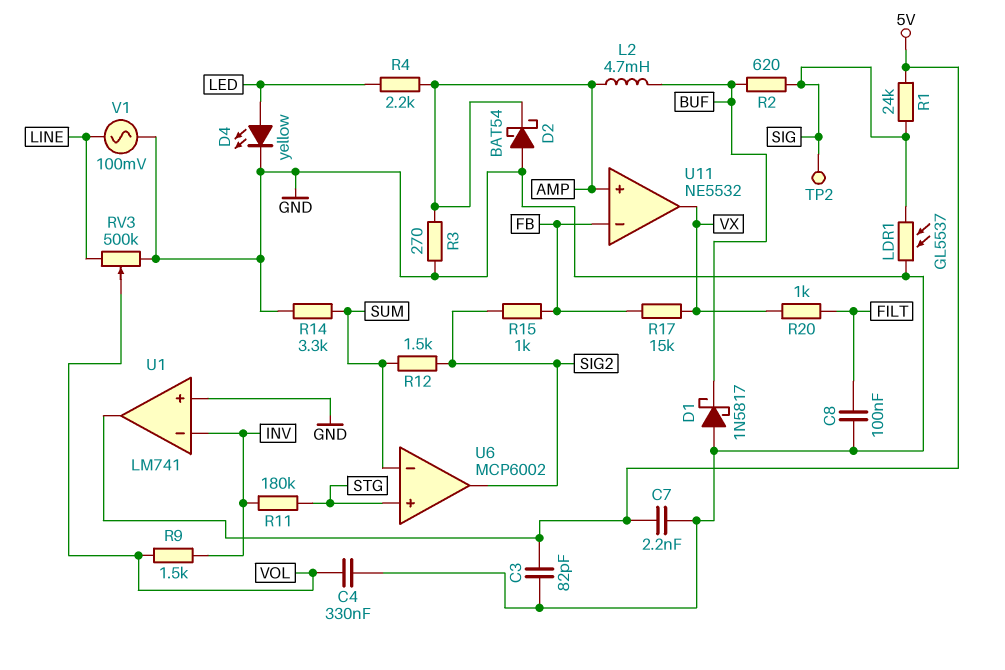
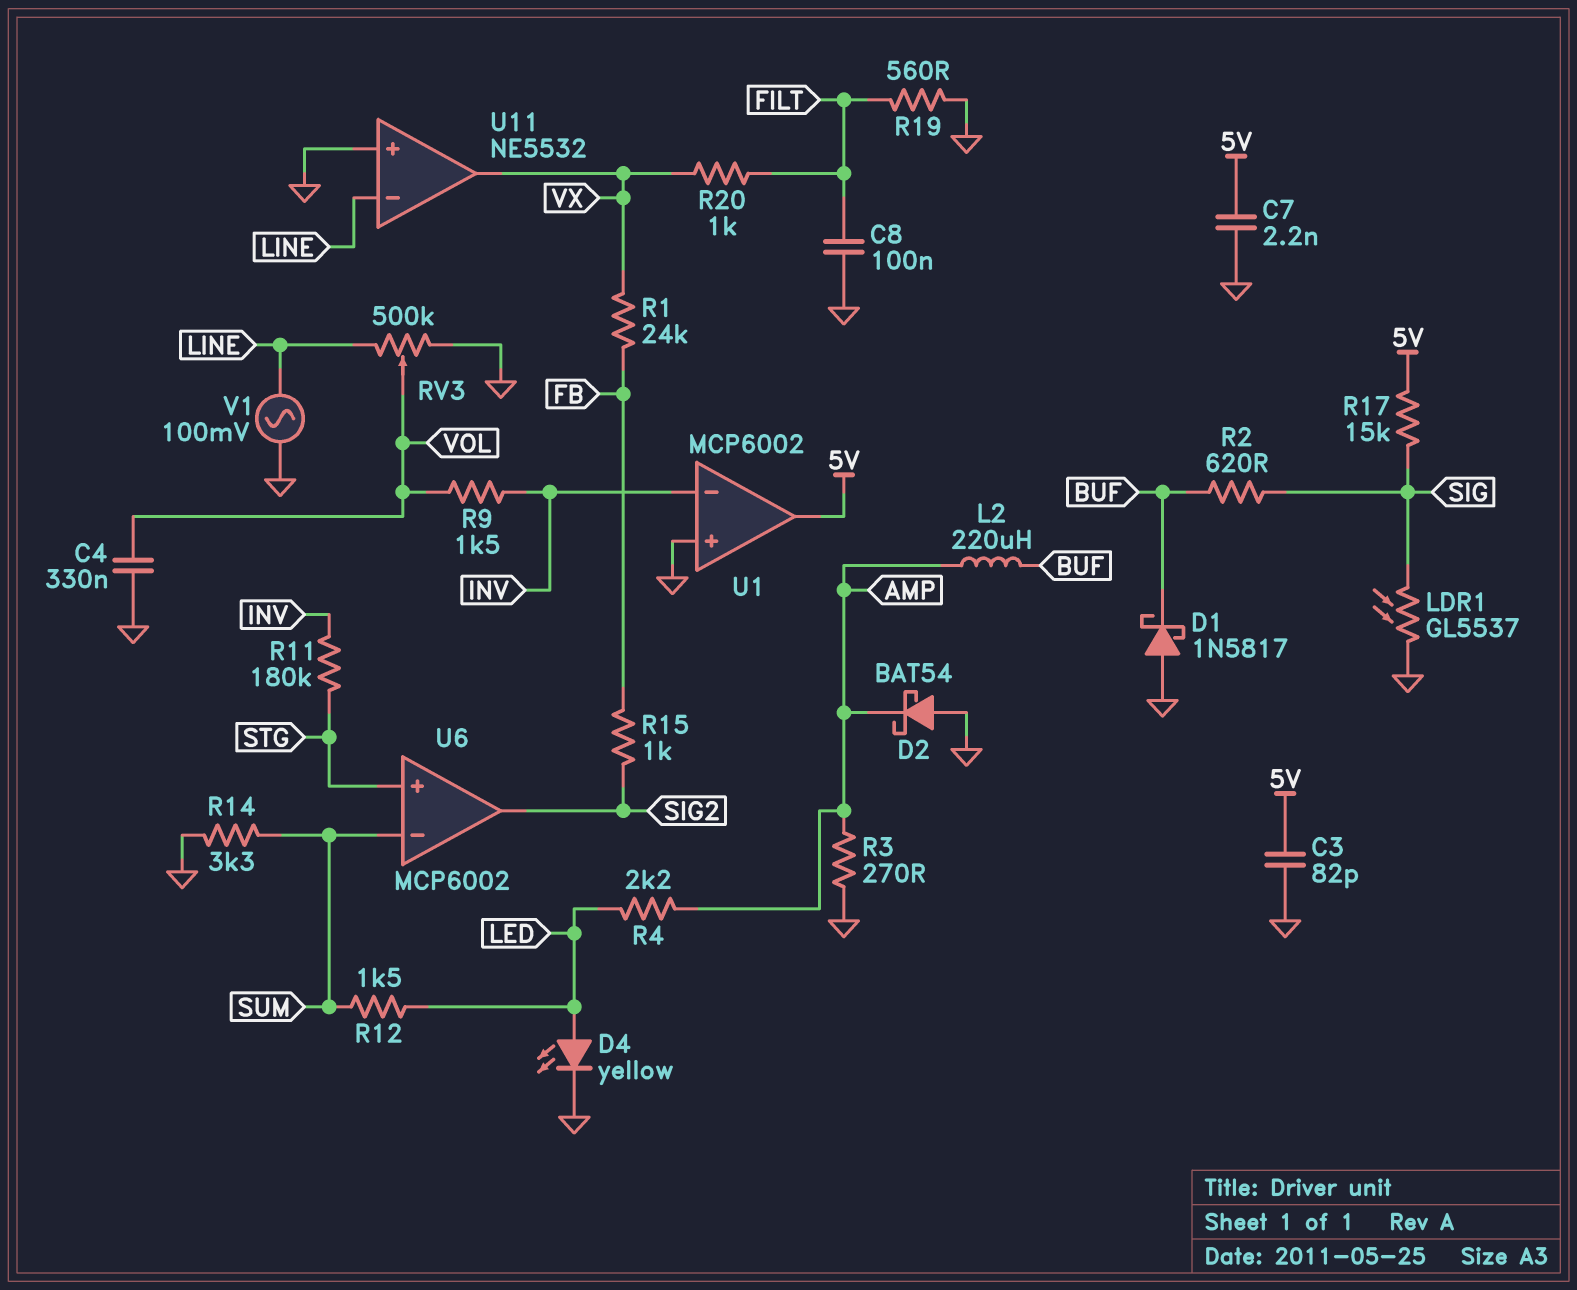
L2: 4.7mH (AMP, BUF) -> 220uH (AMP, BUF)
R1: 24k (5V, SIG) -> 24k (FB, VX)
R12: 1.5k (SIG2, SUM) -> 1.5k (LED, SUM)
R17: 15k (FB, VX) -> 15k (5V, SIG)
R19: none -> 560 (FILT, GND)
TP2: test point (SIG) -> none
U1: LM741 -> MCP6002
U11 pin in+: AMP -> GND
U11 pin in-: FB -> LINE

